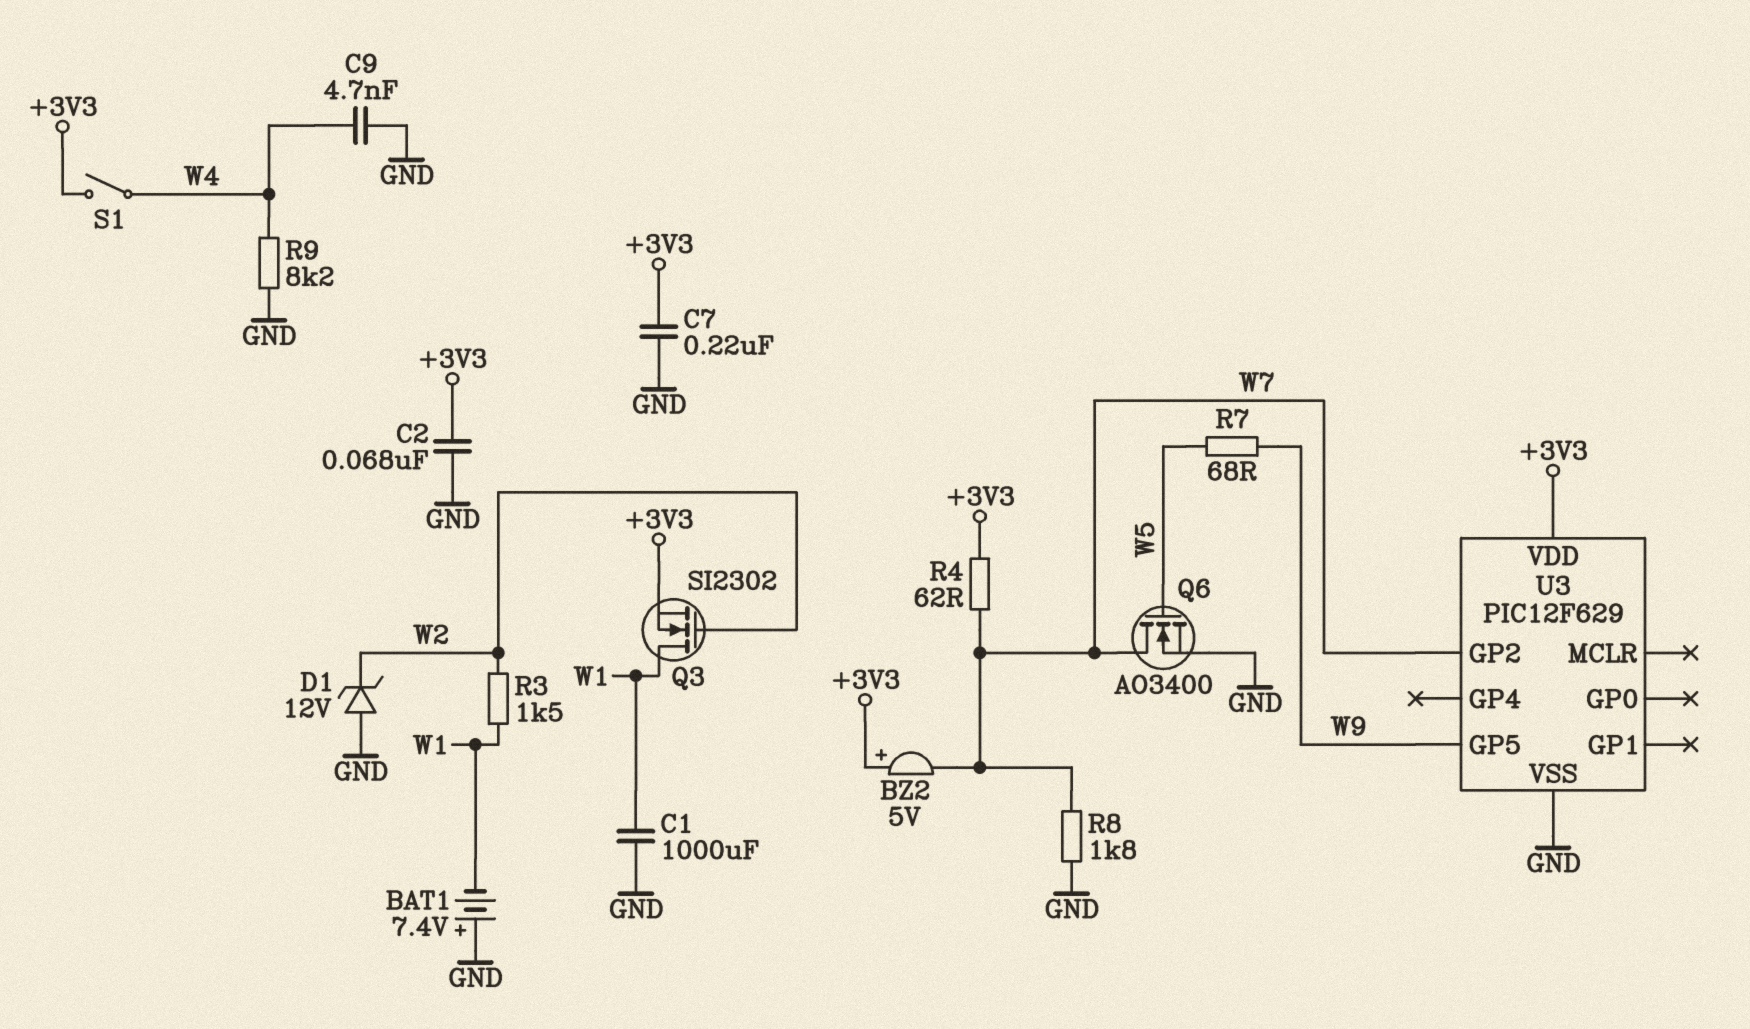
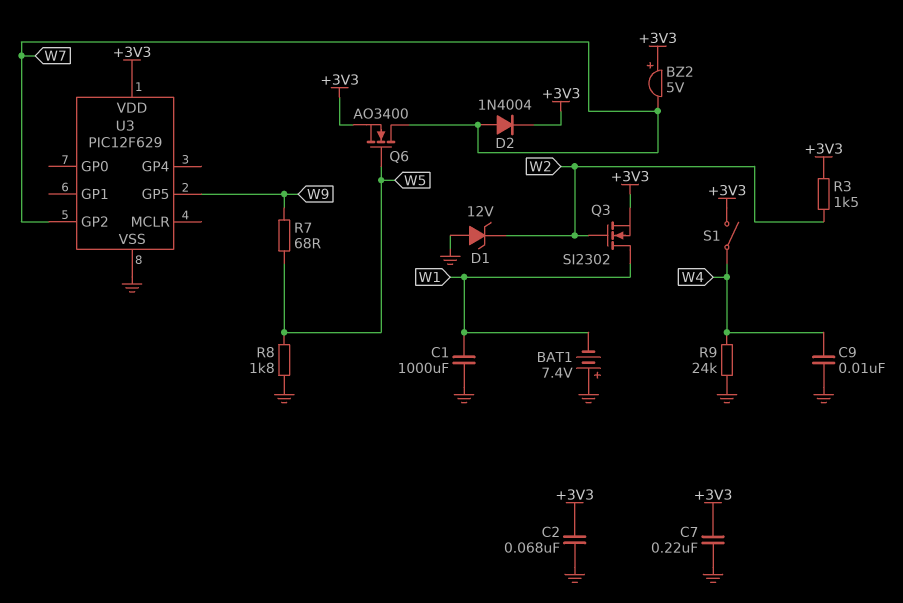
C9: 4.7nF (GND, W4) -> 10nF (GND, W4)
D2: none -> diode 1N4004 (A W7, K +3V3)
Q6: NMOS AO3400 (G W5, D W7, S GND) -> NMOS AO3400 (G W5, D W7, S +3V3)
R3: 1.5k (W1, W2) -> 1.5k (+3V3, W2)
R4: 62 (+3V3, W7) -> none
R8: 1.8k (GND, W7) -> 1.8k (GND, W5)
R9: 8.2k (GND, W4) -> 24k (GND, W4)

